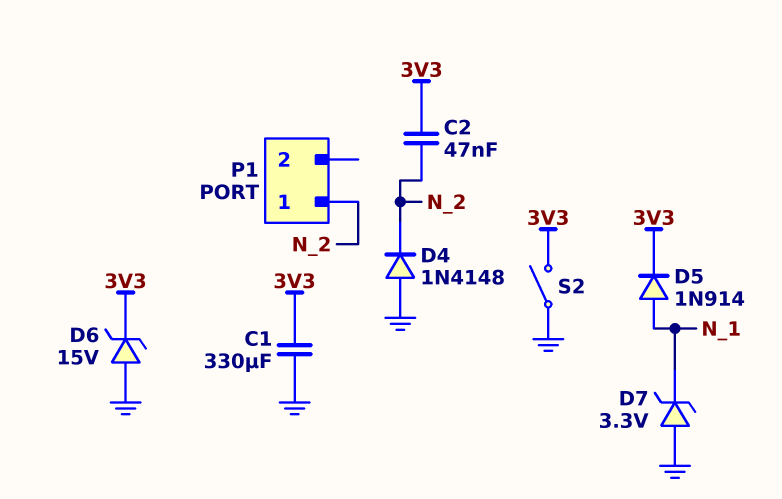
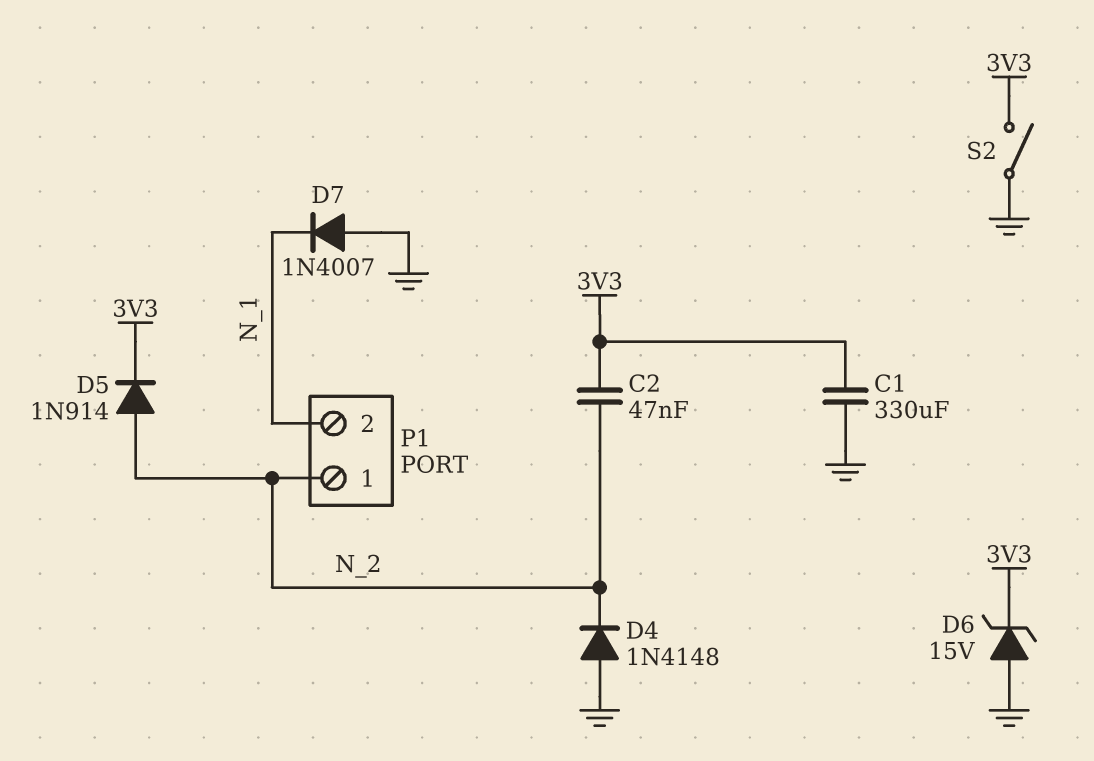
D5: diode 1N914 (A N_1, K 3V3) -> diode 1N914 (A N_2, K 3V3)
D7: zener 3.3V (A GND, K N_1) -> diode 1N4007 (A GND, K N_1)
P1 pin 2: none -> N_1

